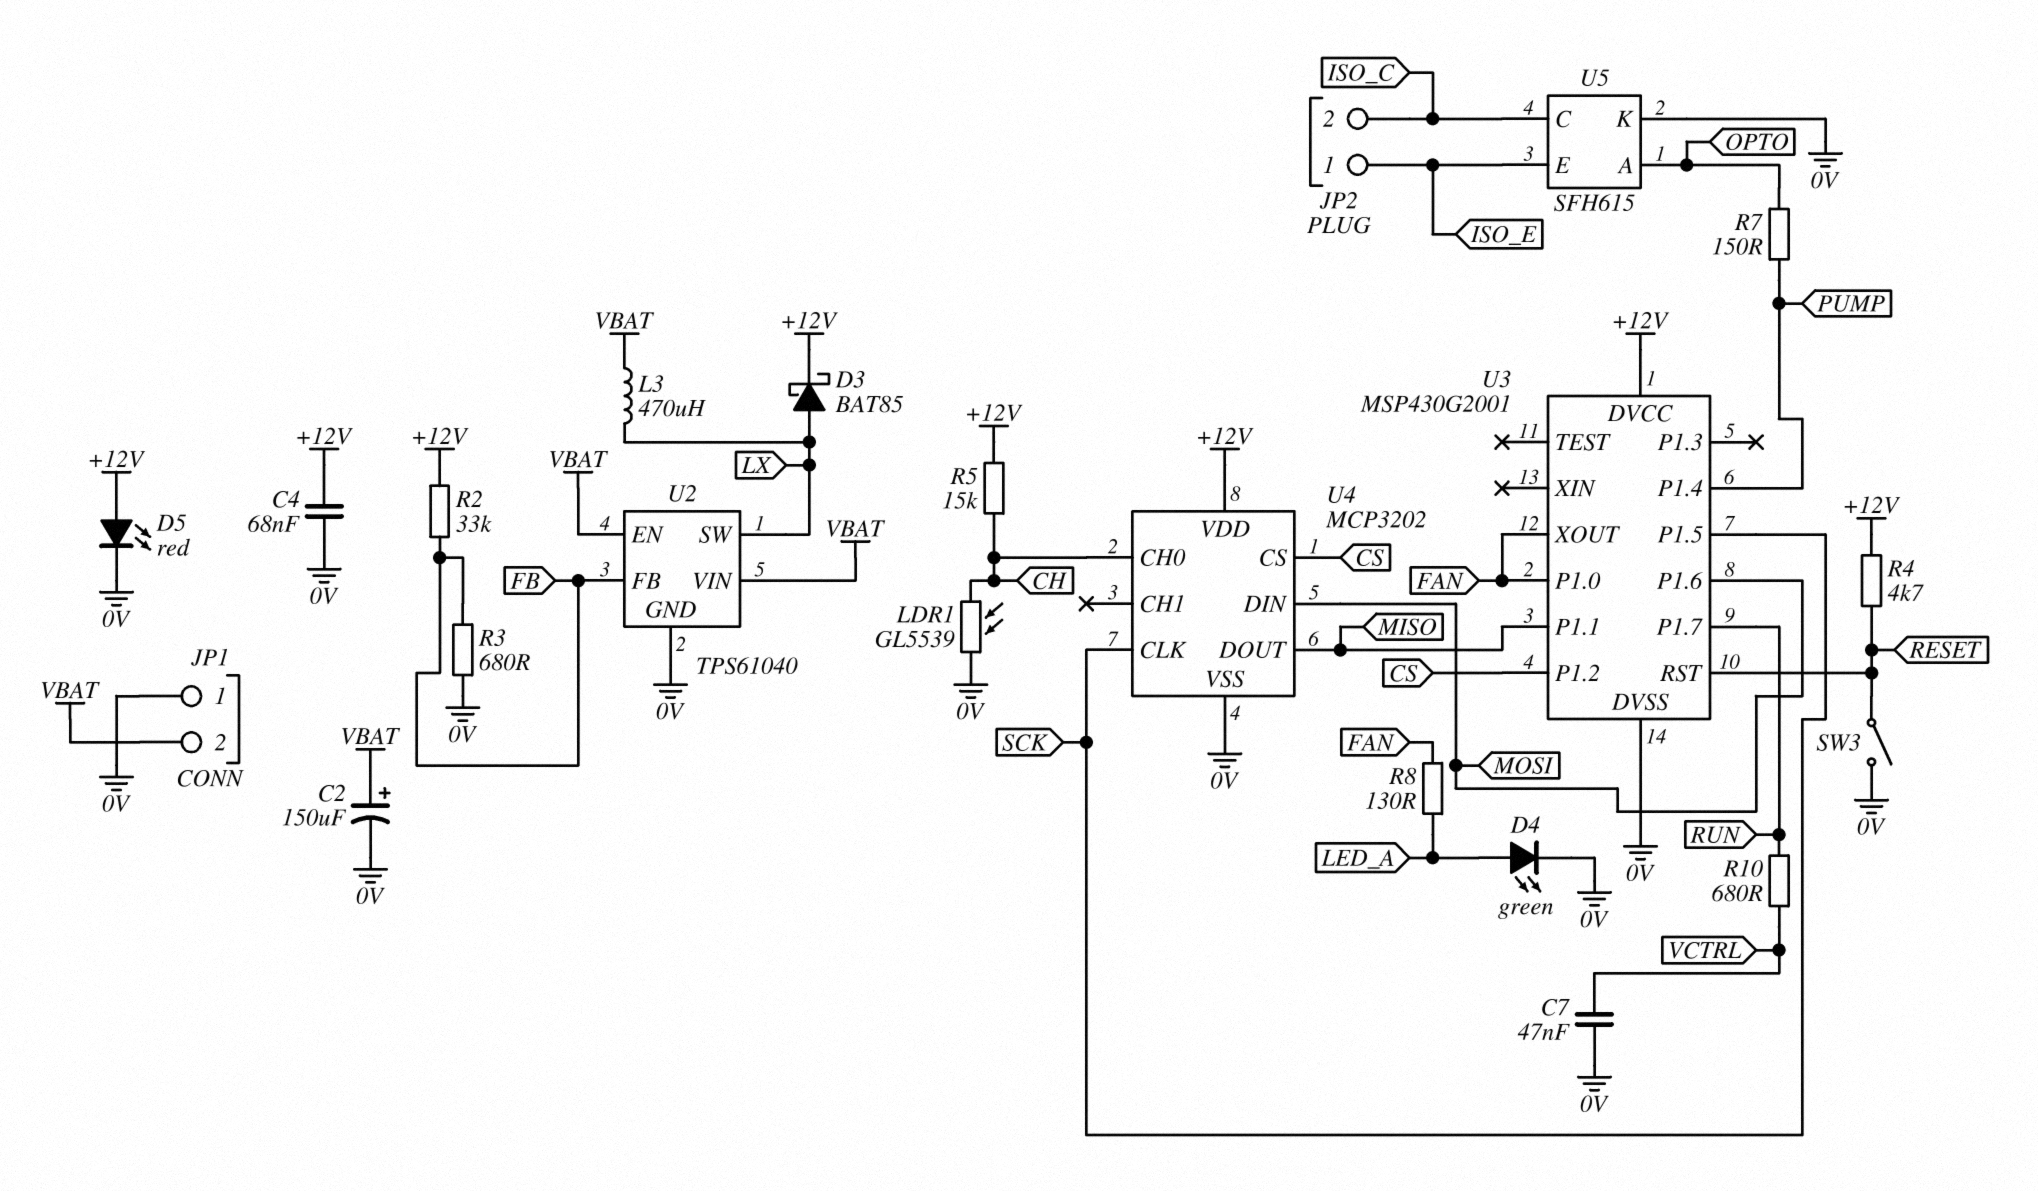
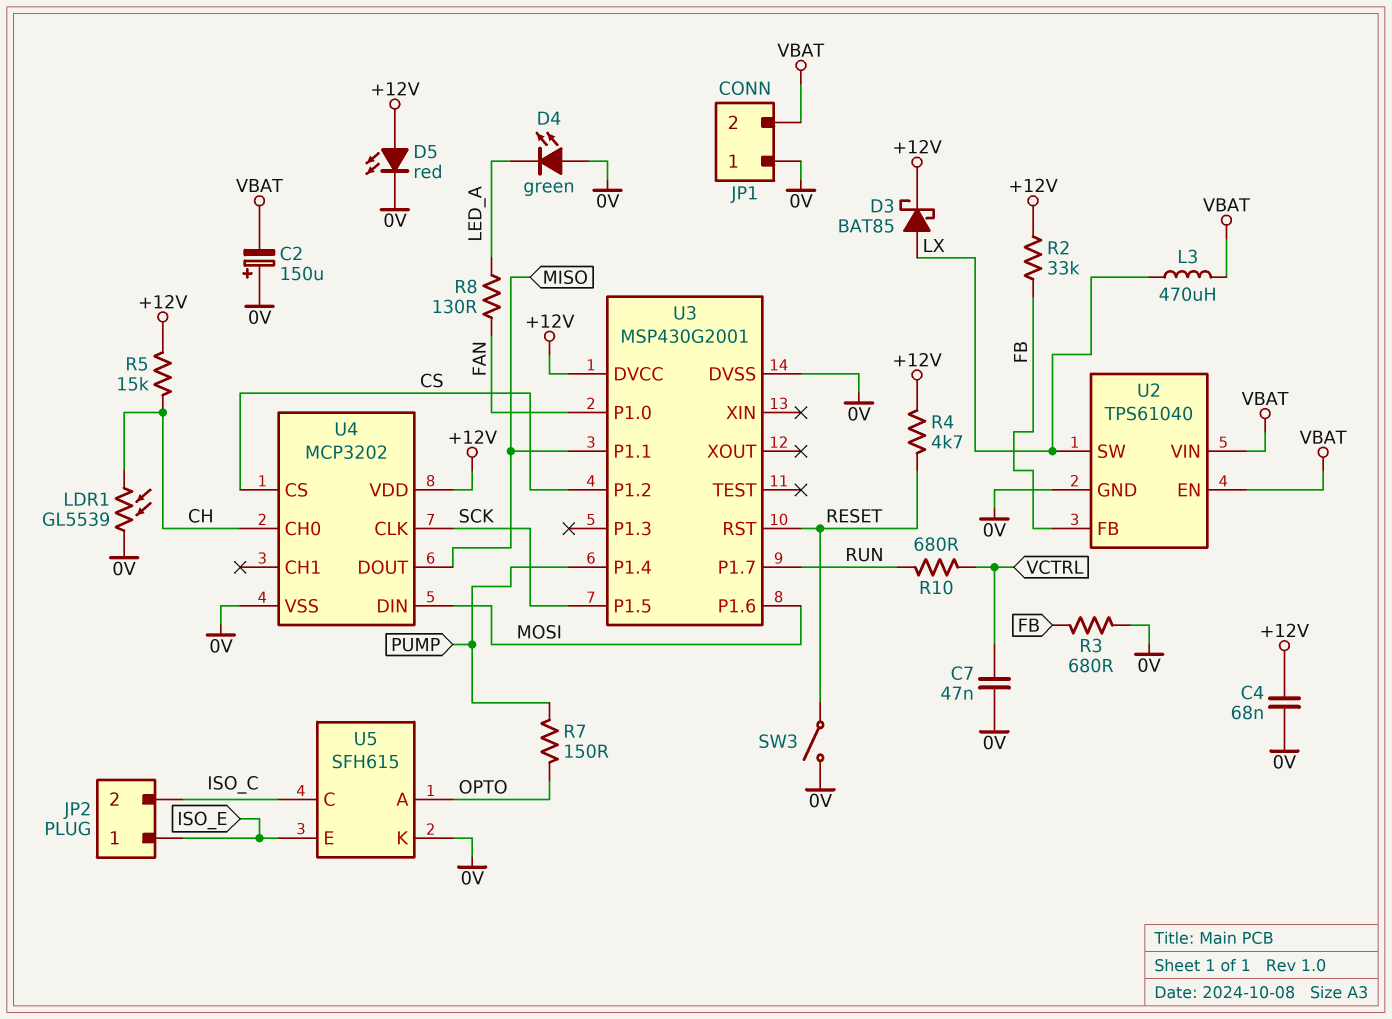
C2: 150uF (plus VBAT, minus 0V) -> 150uF (plus 0V, minus VBAT)
D4: LED green (A LED_A, K 0V) -> LED green (A 0V, K LED_A)
U3 pin XOUT: FAN -> none

